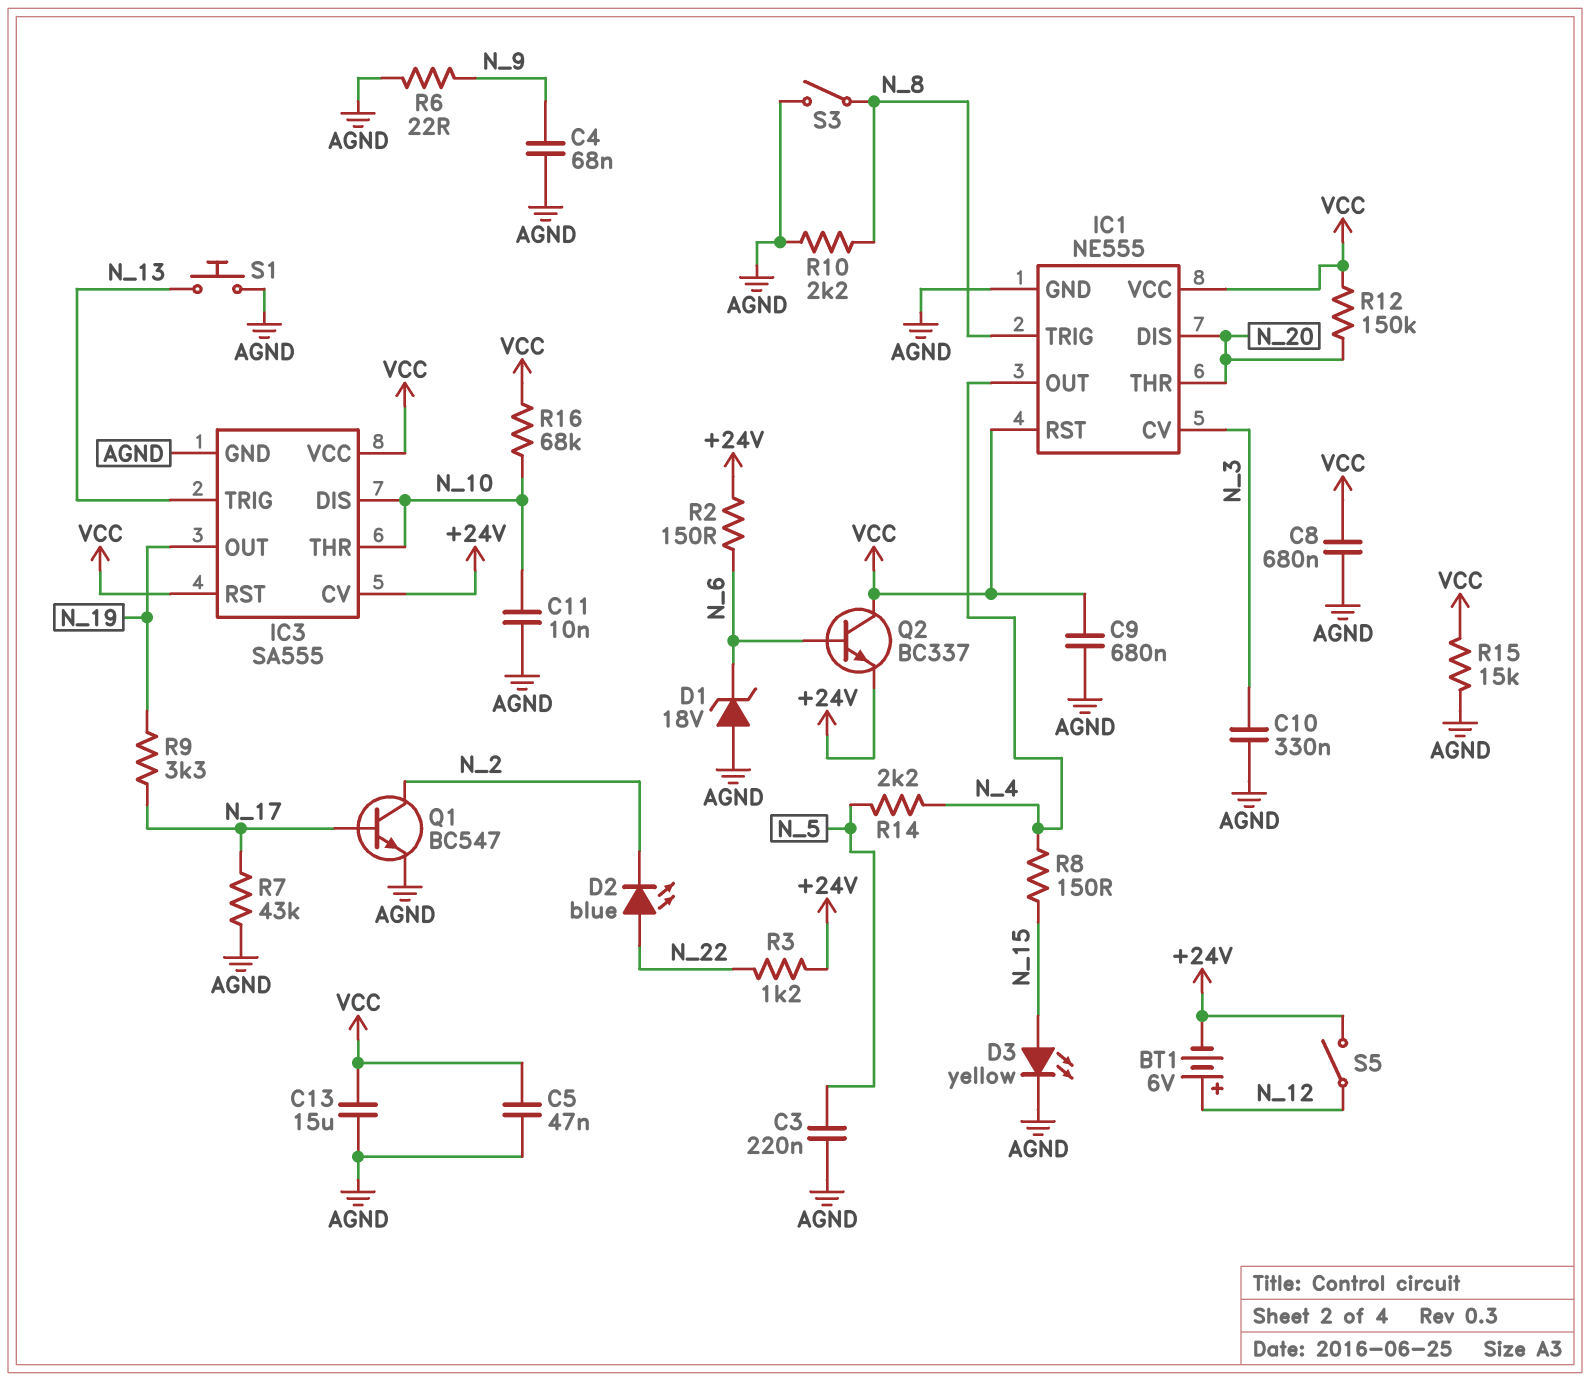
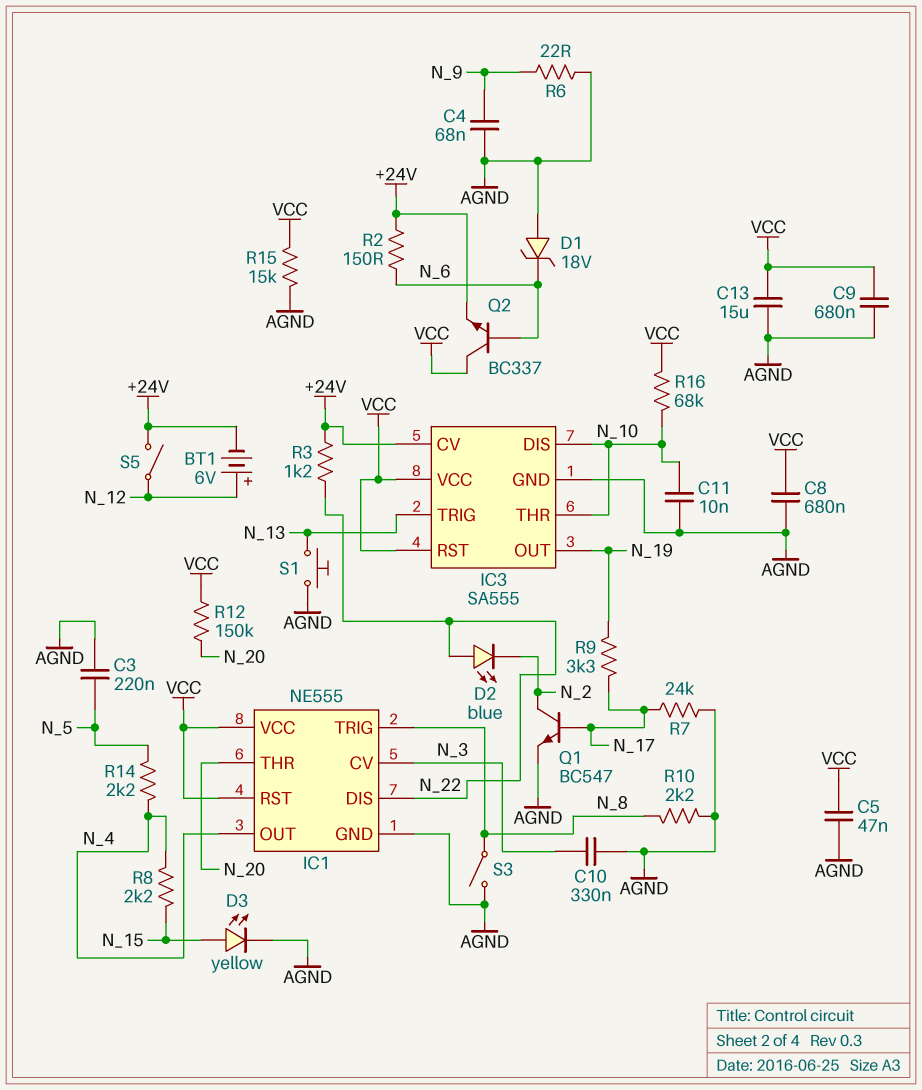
IC1 pin DIS: N_20 -> N_22
R7: 43k (AGND, N_17) -> 24k (AGND, N_17)
R8: 150 (N_4, N_15) -> 2.2k (N_4, N_15)

